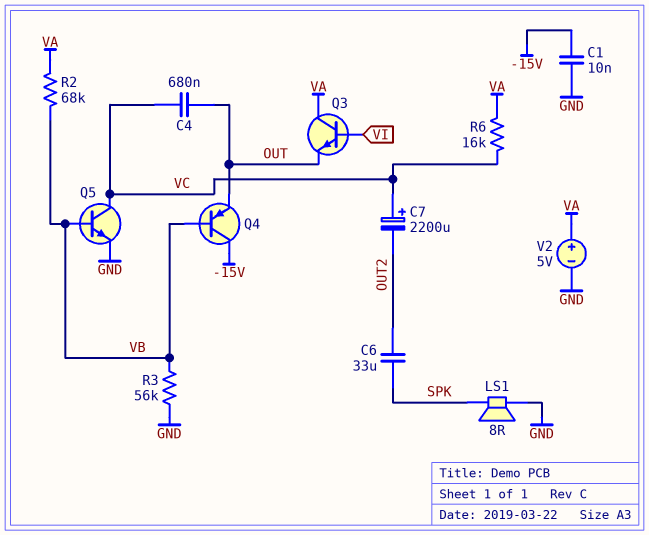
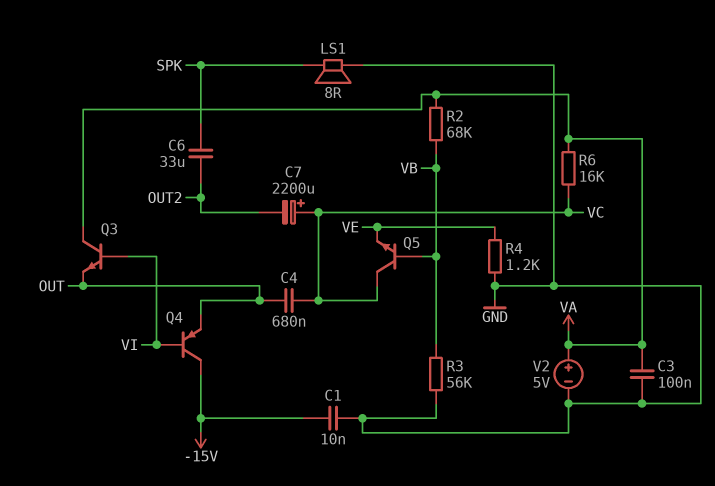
C3: none -> 100nF (GND, VA)
Q4: PNP (B VB, C -15V, E OUT) -> PNP (B VI, C -15V, E OUT)
Q5: NPN (B VB, C VC, E GND) -> NPN (B VB, C VC, E VE)
R4: none -> 1.2k (GND, VE)

